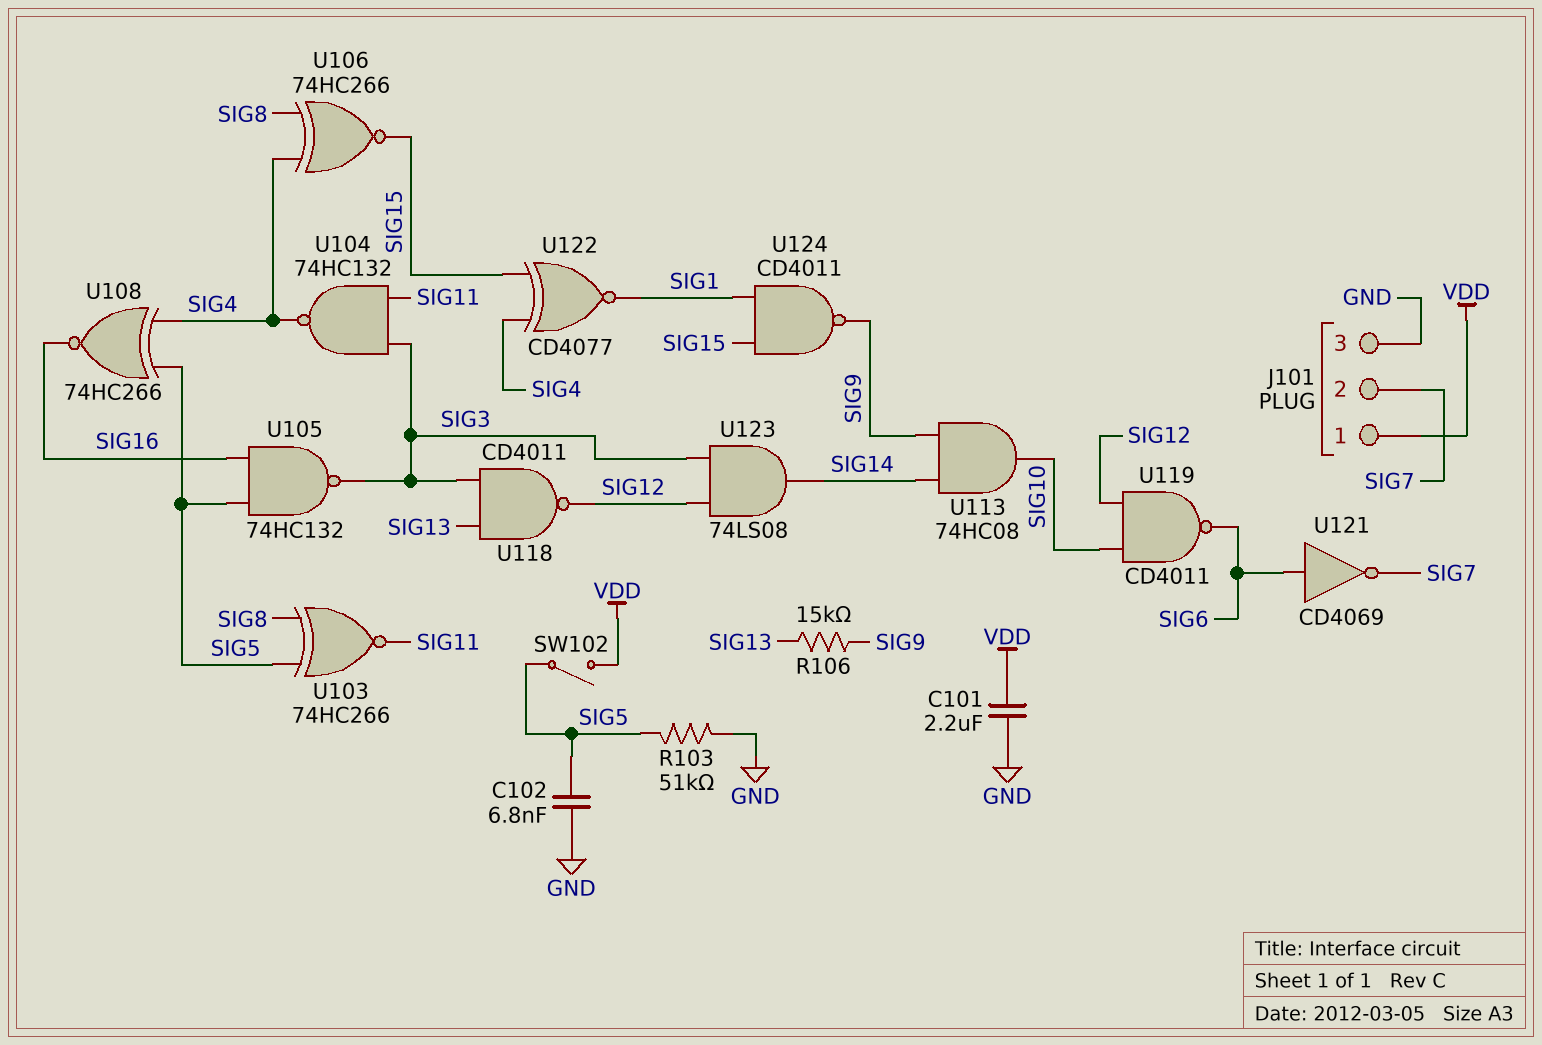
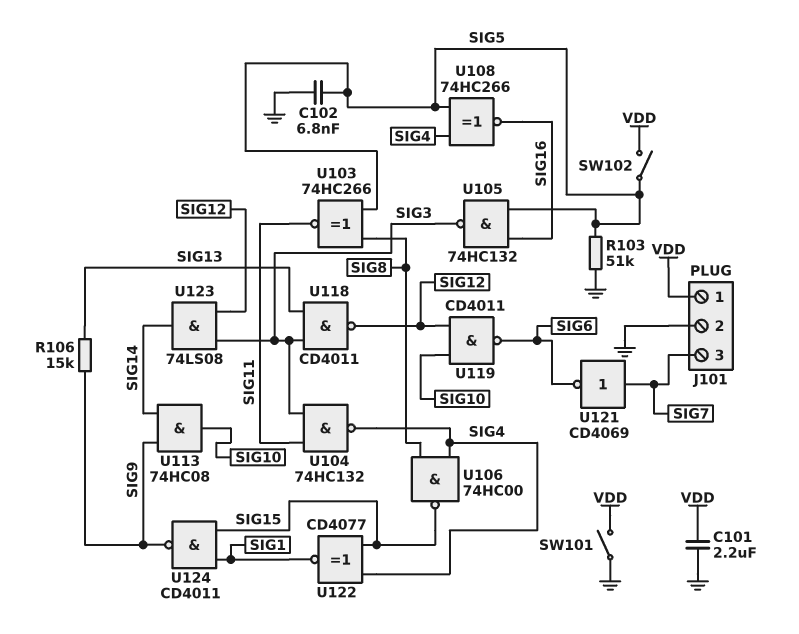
J101 pin 2: SIG7 -> GND
J101 pin 3: GND -> SIG7
SW101: none -> switch (GND, VDD)
U106: XNOR 74HC266 (in SIG4, in SIG8, out SIG15) -> NAND 74HC00 (in SIG4, in SIG8, out SIG15)
U121: NOT CD4069 (in SIG6, out SIG7) -> NOT CD4069 (in SIG7, out SIG6)

